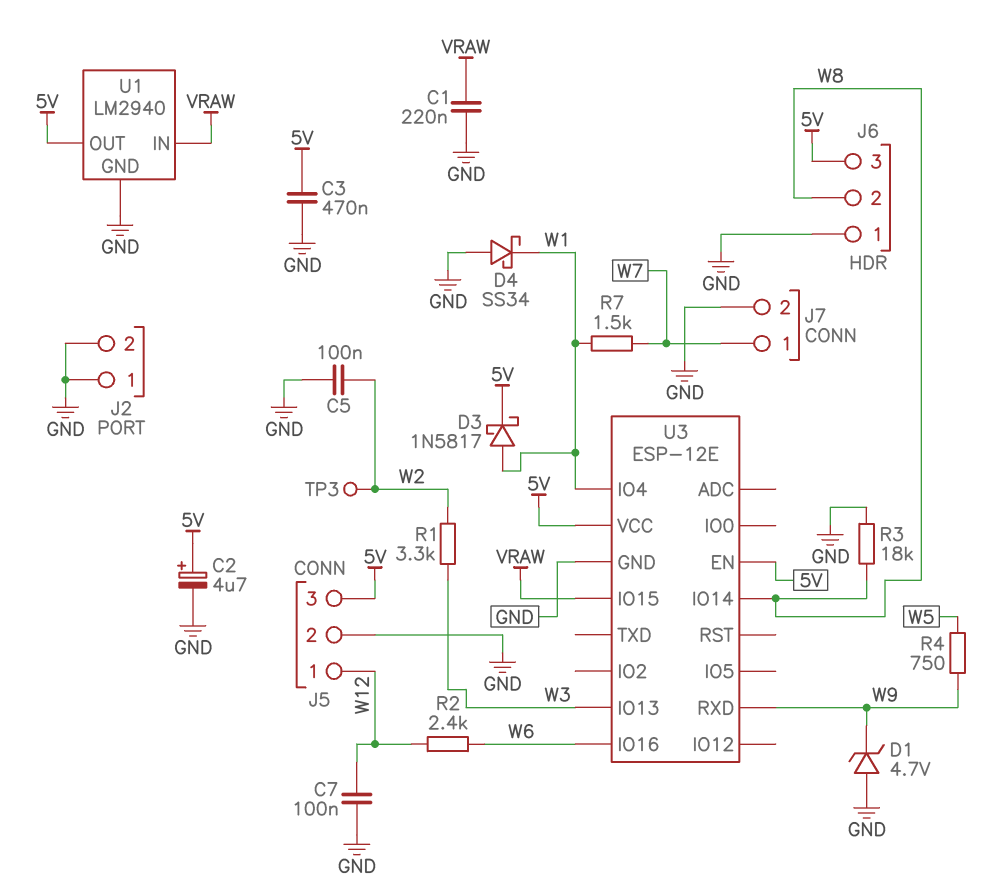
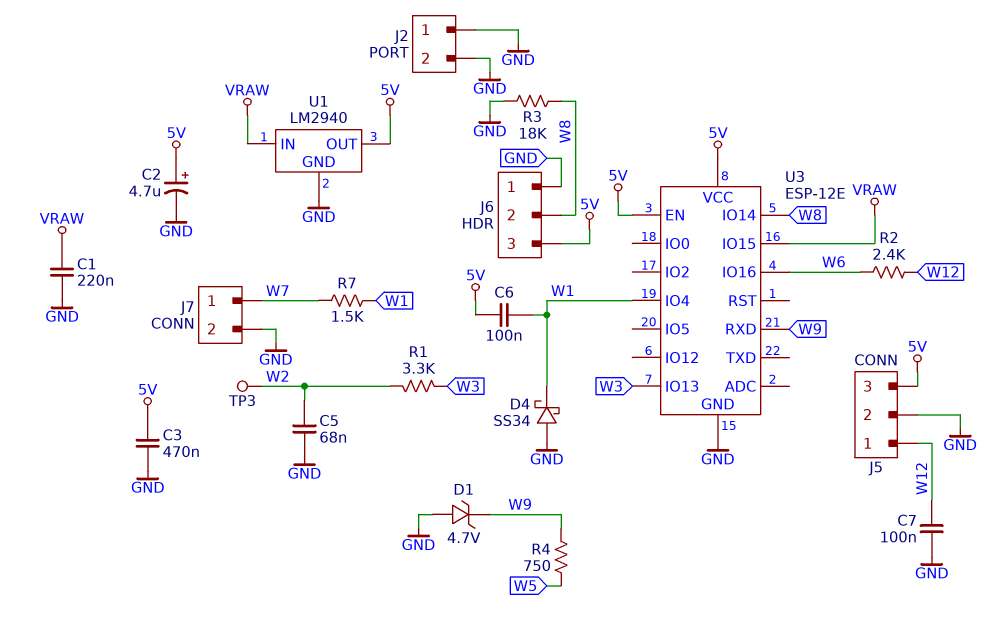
C5: 100nF (GND, W2) -> 68nF (GND, W2)
C6: none -> 100nF (5V, W1)
D3: schottky 1N5817 (A W1, K 5V) -> none

